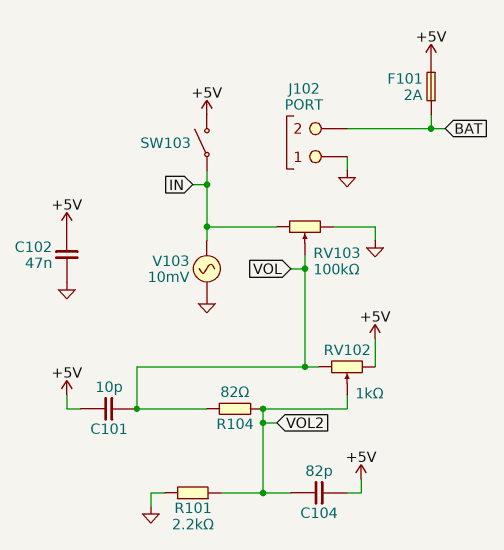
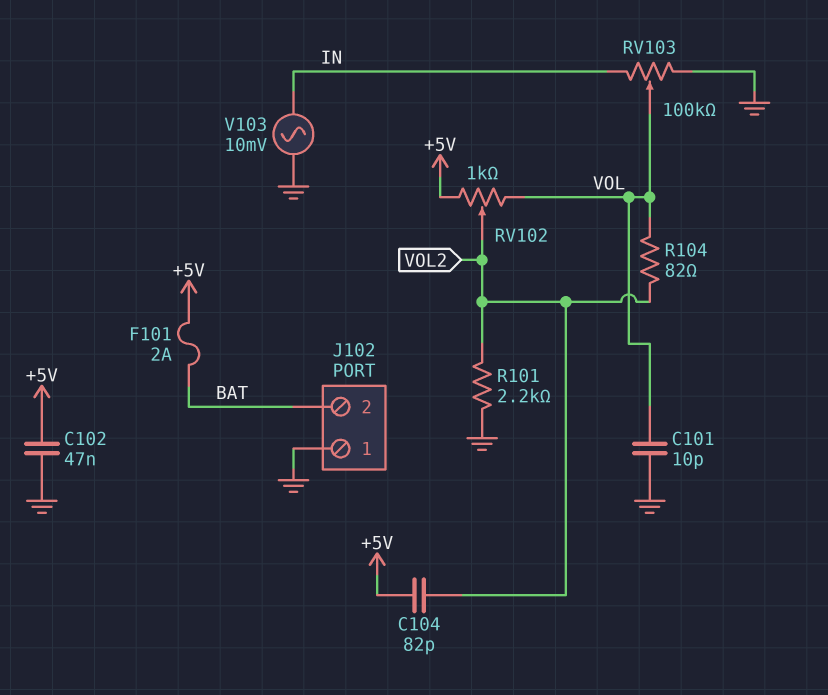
C101: 10pF (+5V, VOL) -> 10pF (GND, VOL)
SW103: switch (+5V, IN) -> none

